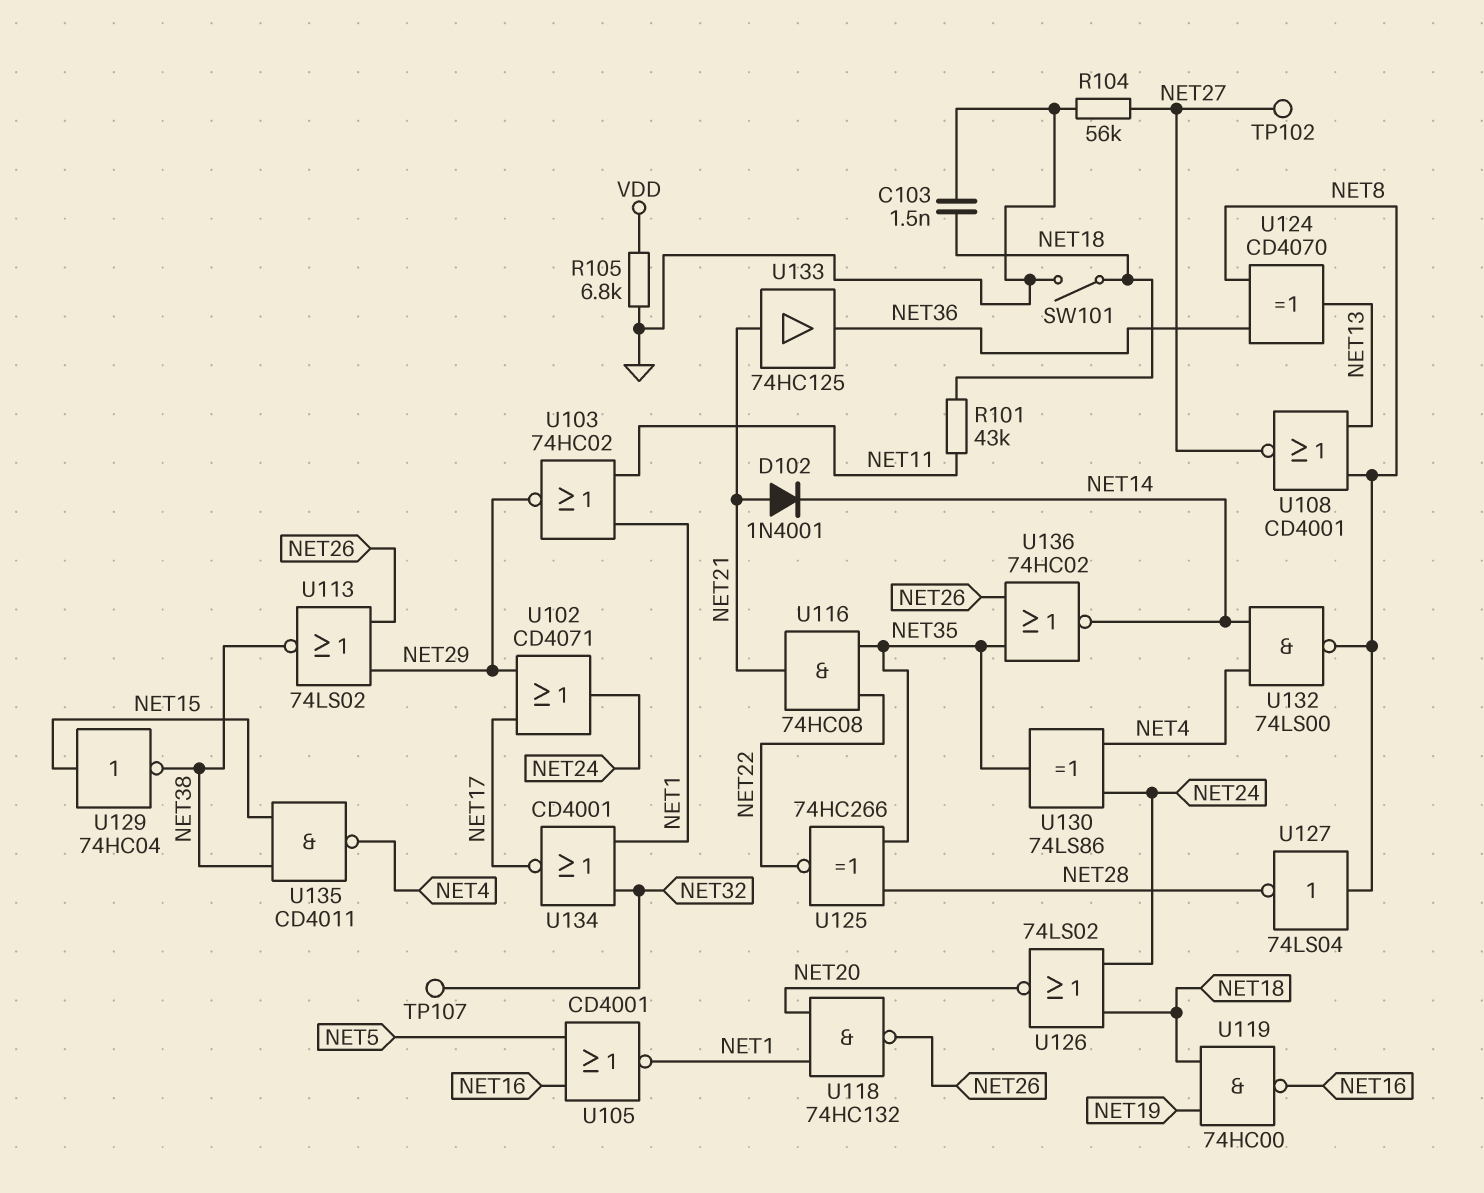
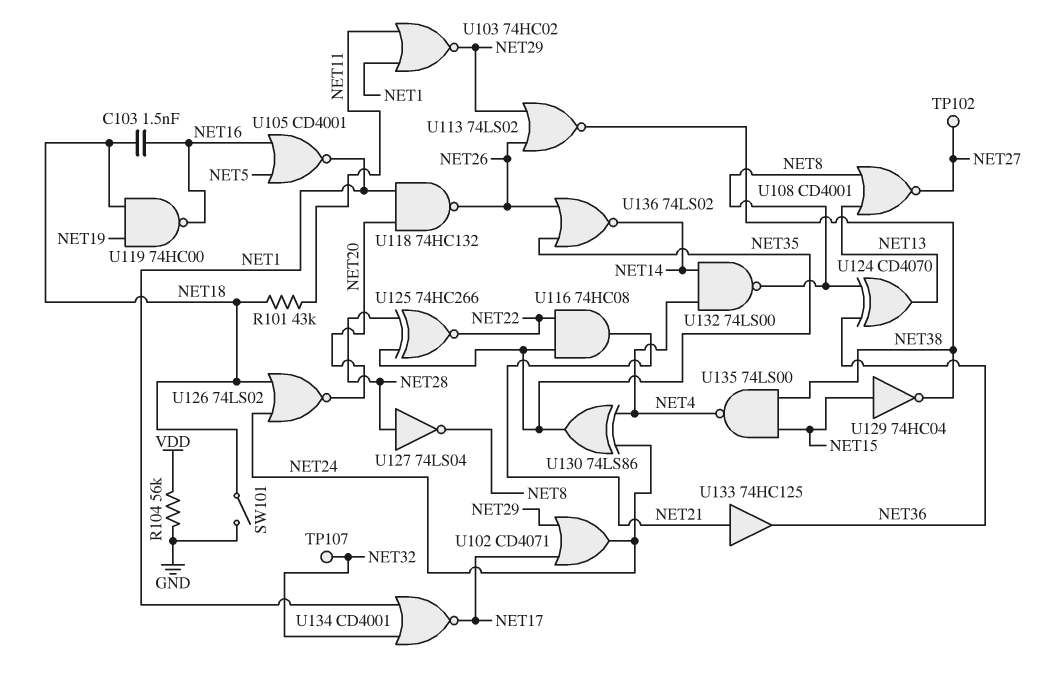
C103: 1.5nF (GND, NET18) -> 1.5nF (NET16, NET18)
D102: diode 1N4001 (A NET21, K NET14) -> none
R104: 56k (GND, NET27) -> 56k (GND, VDD)
R105: 6.8k (GND, VDD) -> none
U127: NOT 74LS04 (in NET8, out NET28) -> NOT 74LS04 (in NET28, out NET8)
U135: NAND CD4011 (in NET15, in NET38, out NET4) -> NAND 74LS00 (in NET15, in NET38, out NET4)
U136: NOR 74HC02 (in NET26, in NET35, out NET14) -> NOR 74LS02 (in NET26, in NET35, out NET14)

